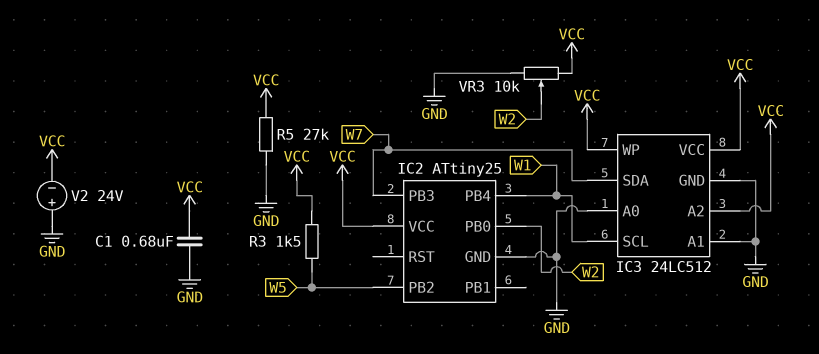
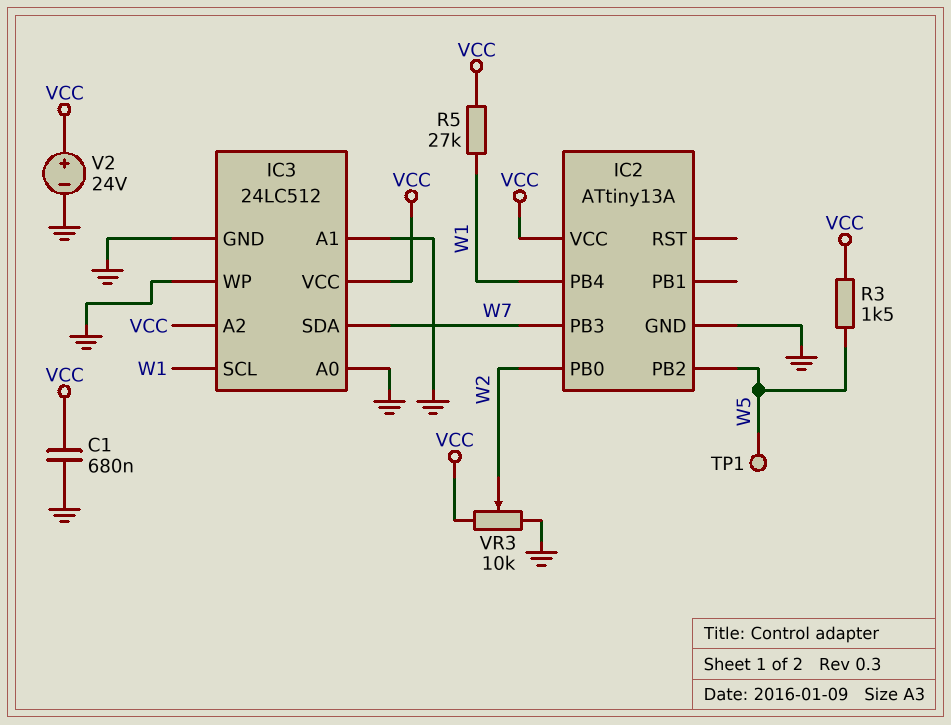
IC2: ATtiny25 -> ATtiny13A
IC3 pin WP: VCC -> GND
R5: 27k (GND, VCC) -> 27k (VCC, W1)
TP1: none -> test point (W5)
V2: 24V (plus GND, minus VCC) -> 24V (plus VCC, minus GND)

